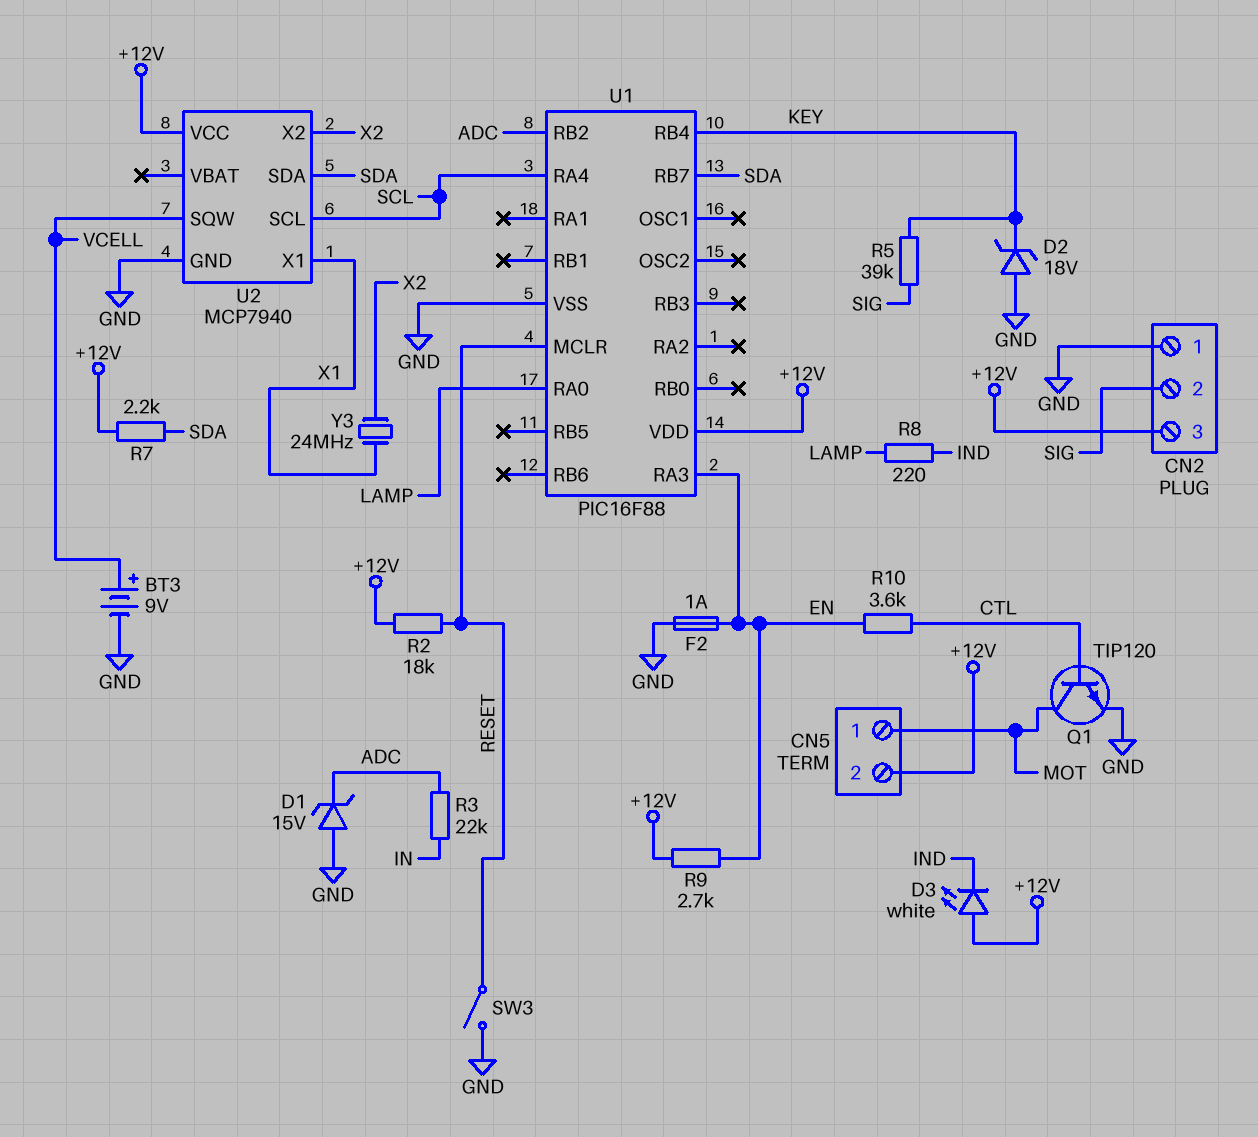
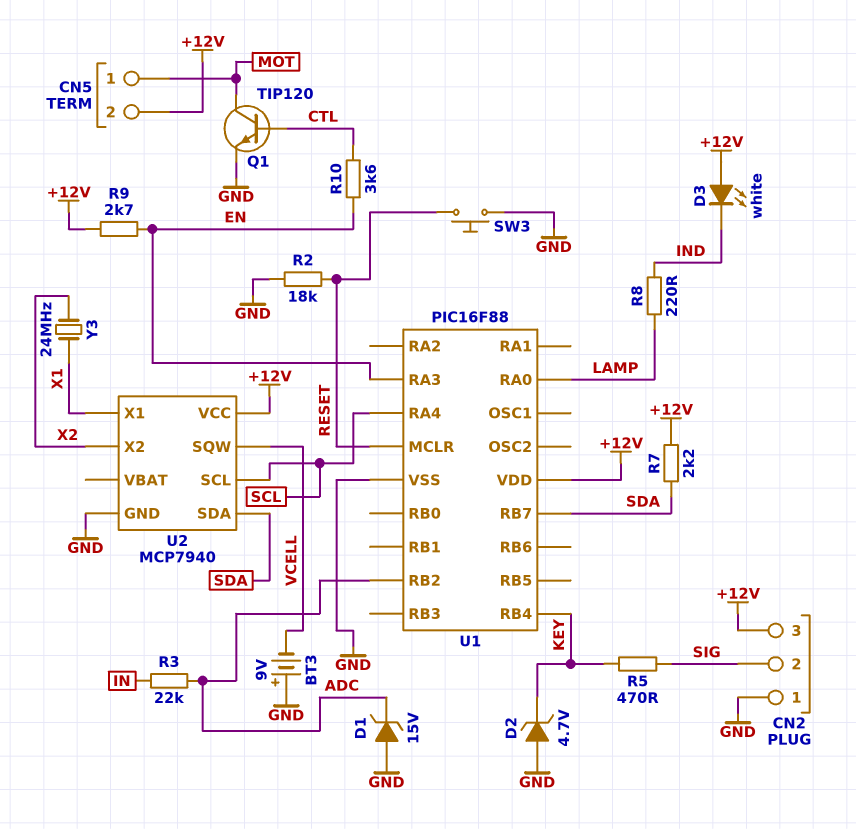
BT3: 9V (plus VCELL, minus GND) -> 9V (plus GND, minus VCELL)
D2: zener 18V (A GND, K KEY) -> zener 4.7V (A GND, K KEY)
F2: 1A (EN, GND) -> none
R2: 18k (+12V, RESET) -> 18k (GND, RESET)
R5: 39k (KEY, SIG) -> 470 (KEY, SIG)
SW3: switch (GND, RESET) -> button (GND, RESET)

